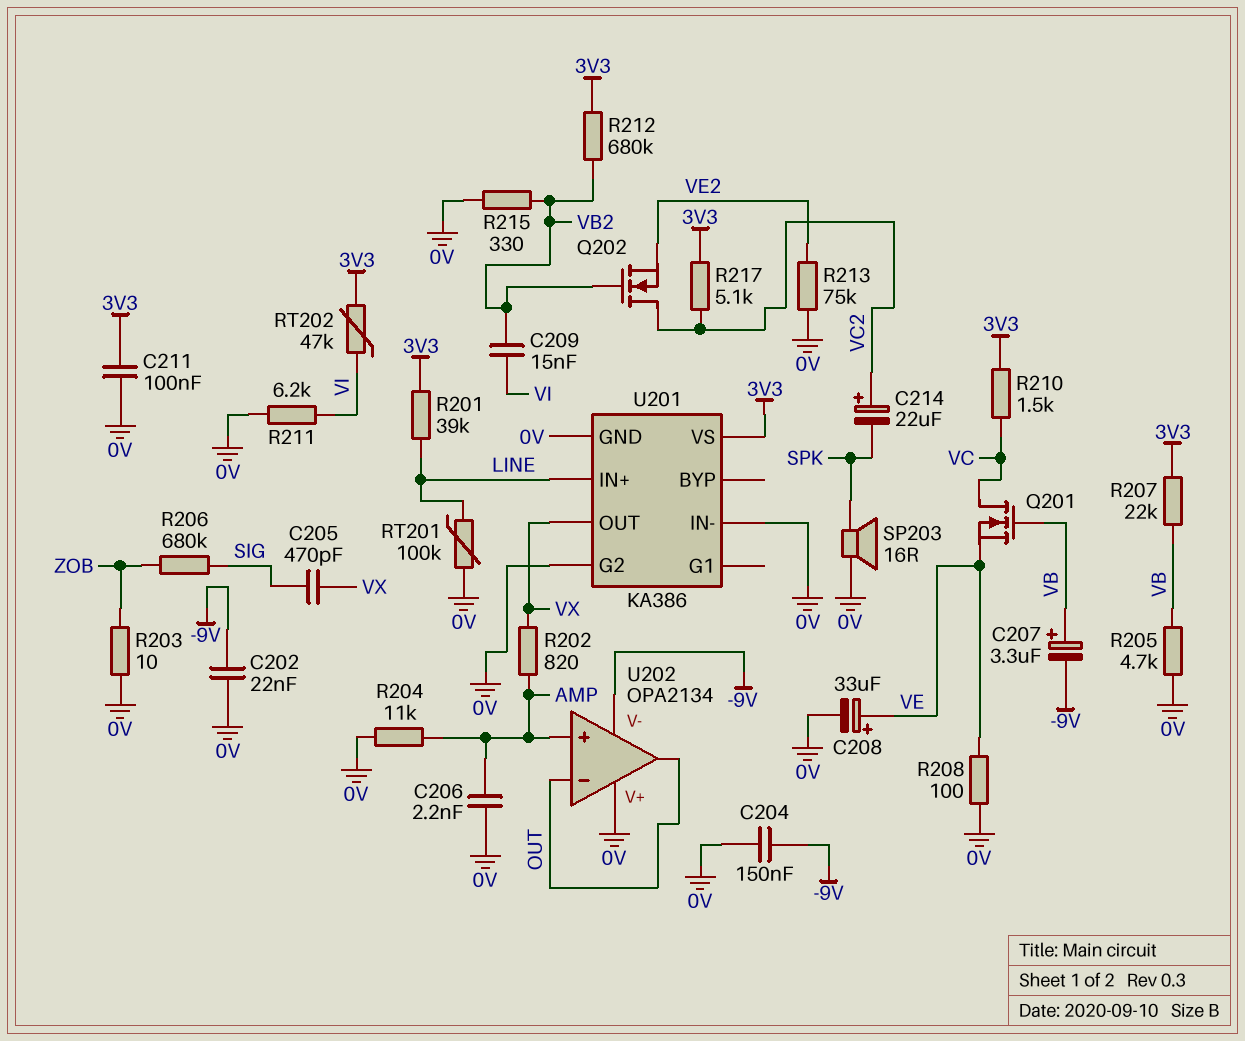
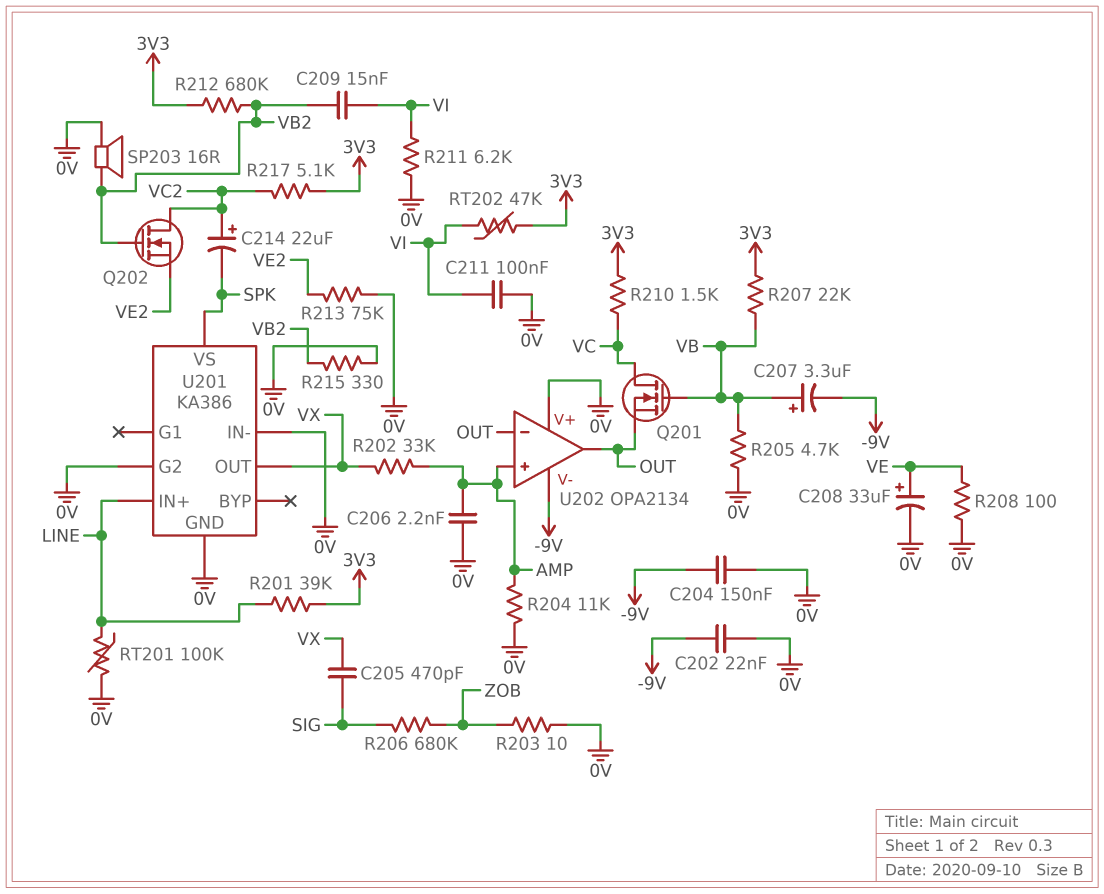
C211: 100nF (0V, 3V3) -> 100nF (0V, VI)
Q201: NMOS (G VB, D VC, S VE) -> NMOS (G VB, D VC, S OUT)
R202: 820 (AMP, VX) -> 33k (AMP, VX)
SP203: speaker 16R (0V, SPK) -> speaker 16R (0V, VB2)
U201 pin VS: 3V3 -> SPK

